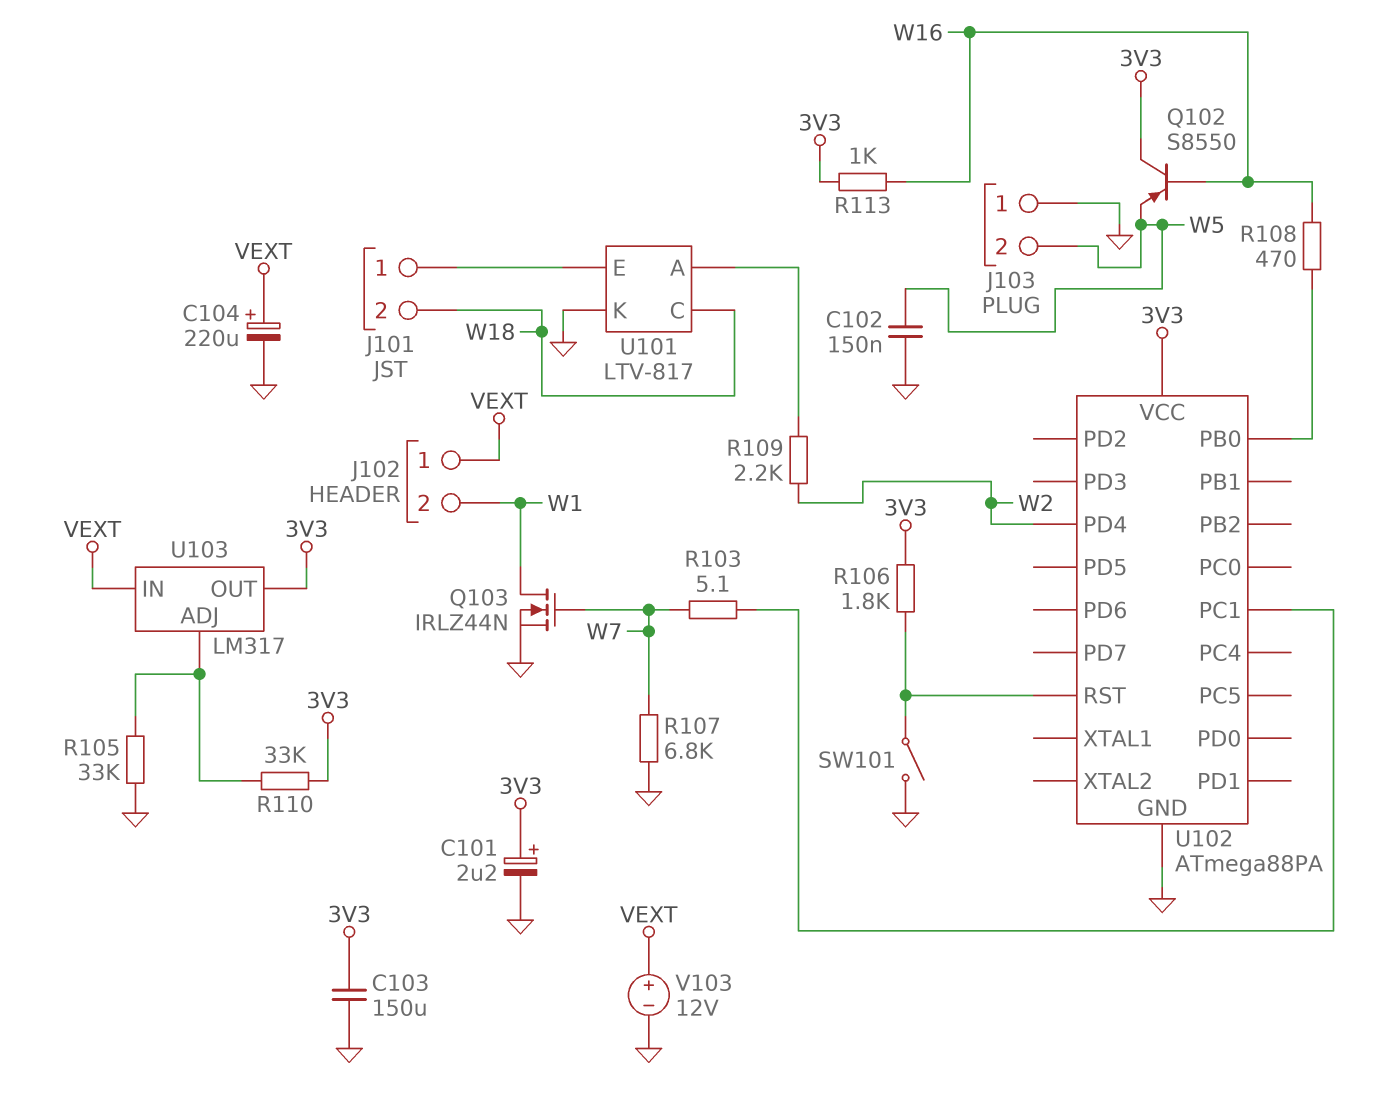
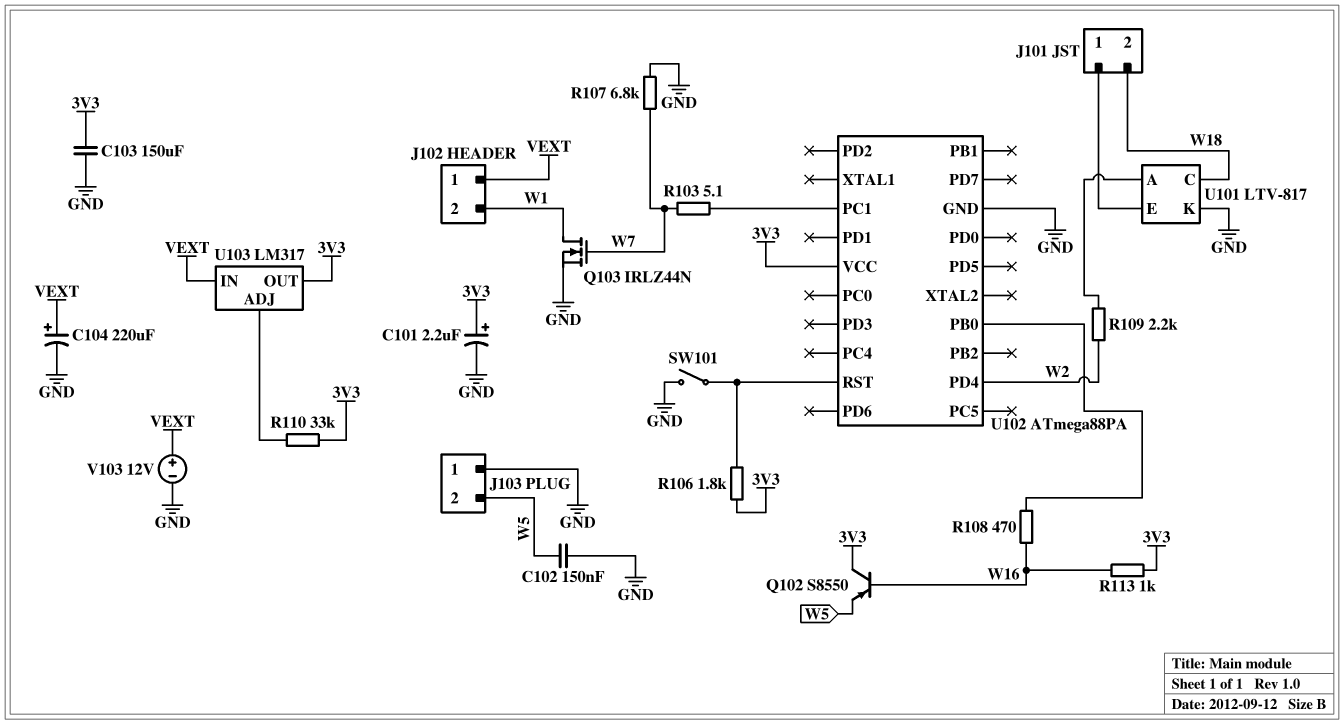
R105: 33k (GND, U103/ADJ) -> none

